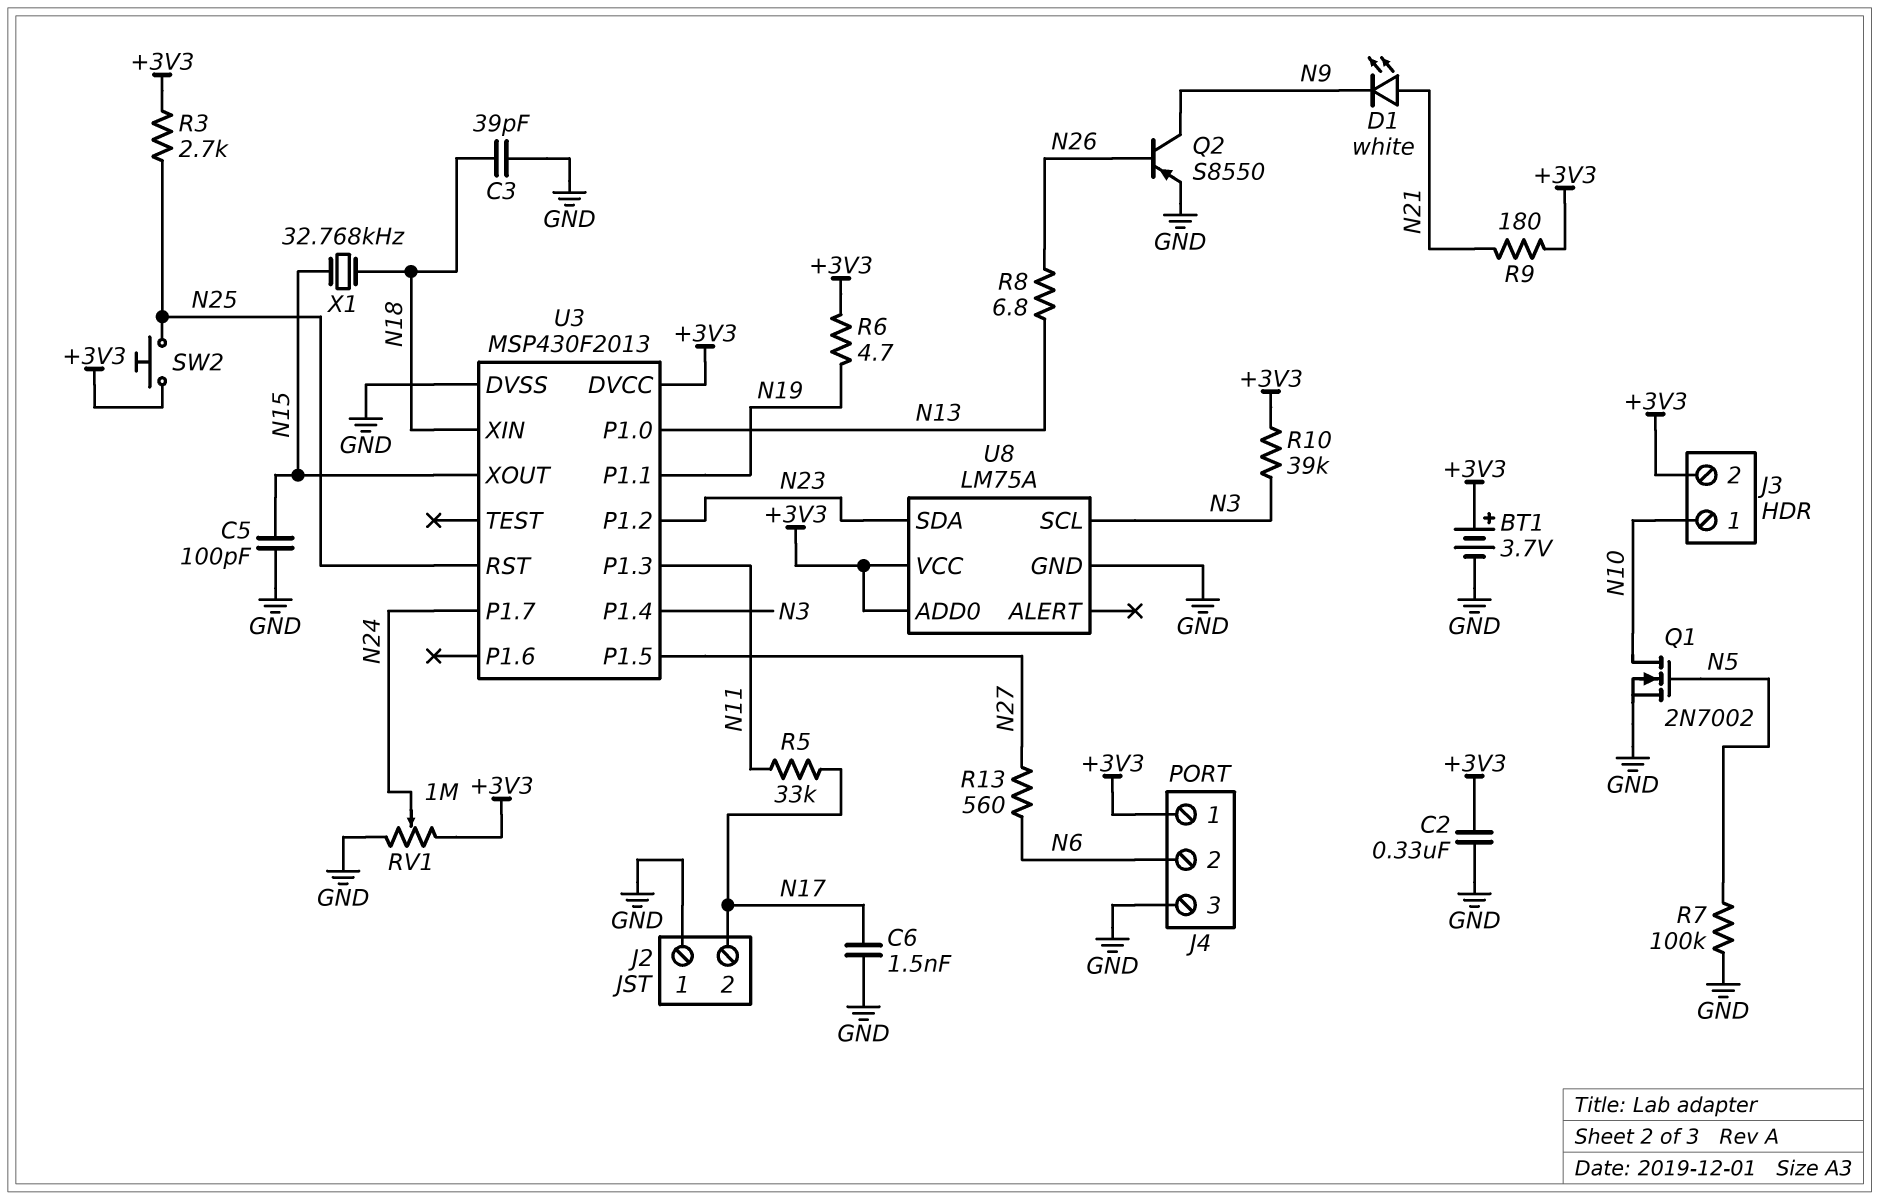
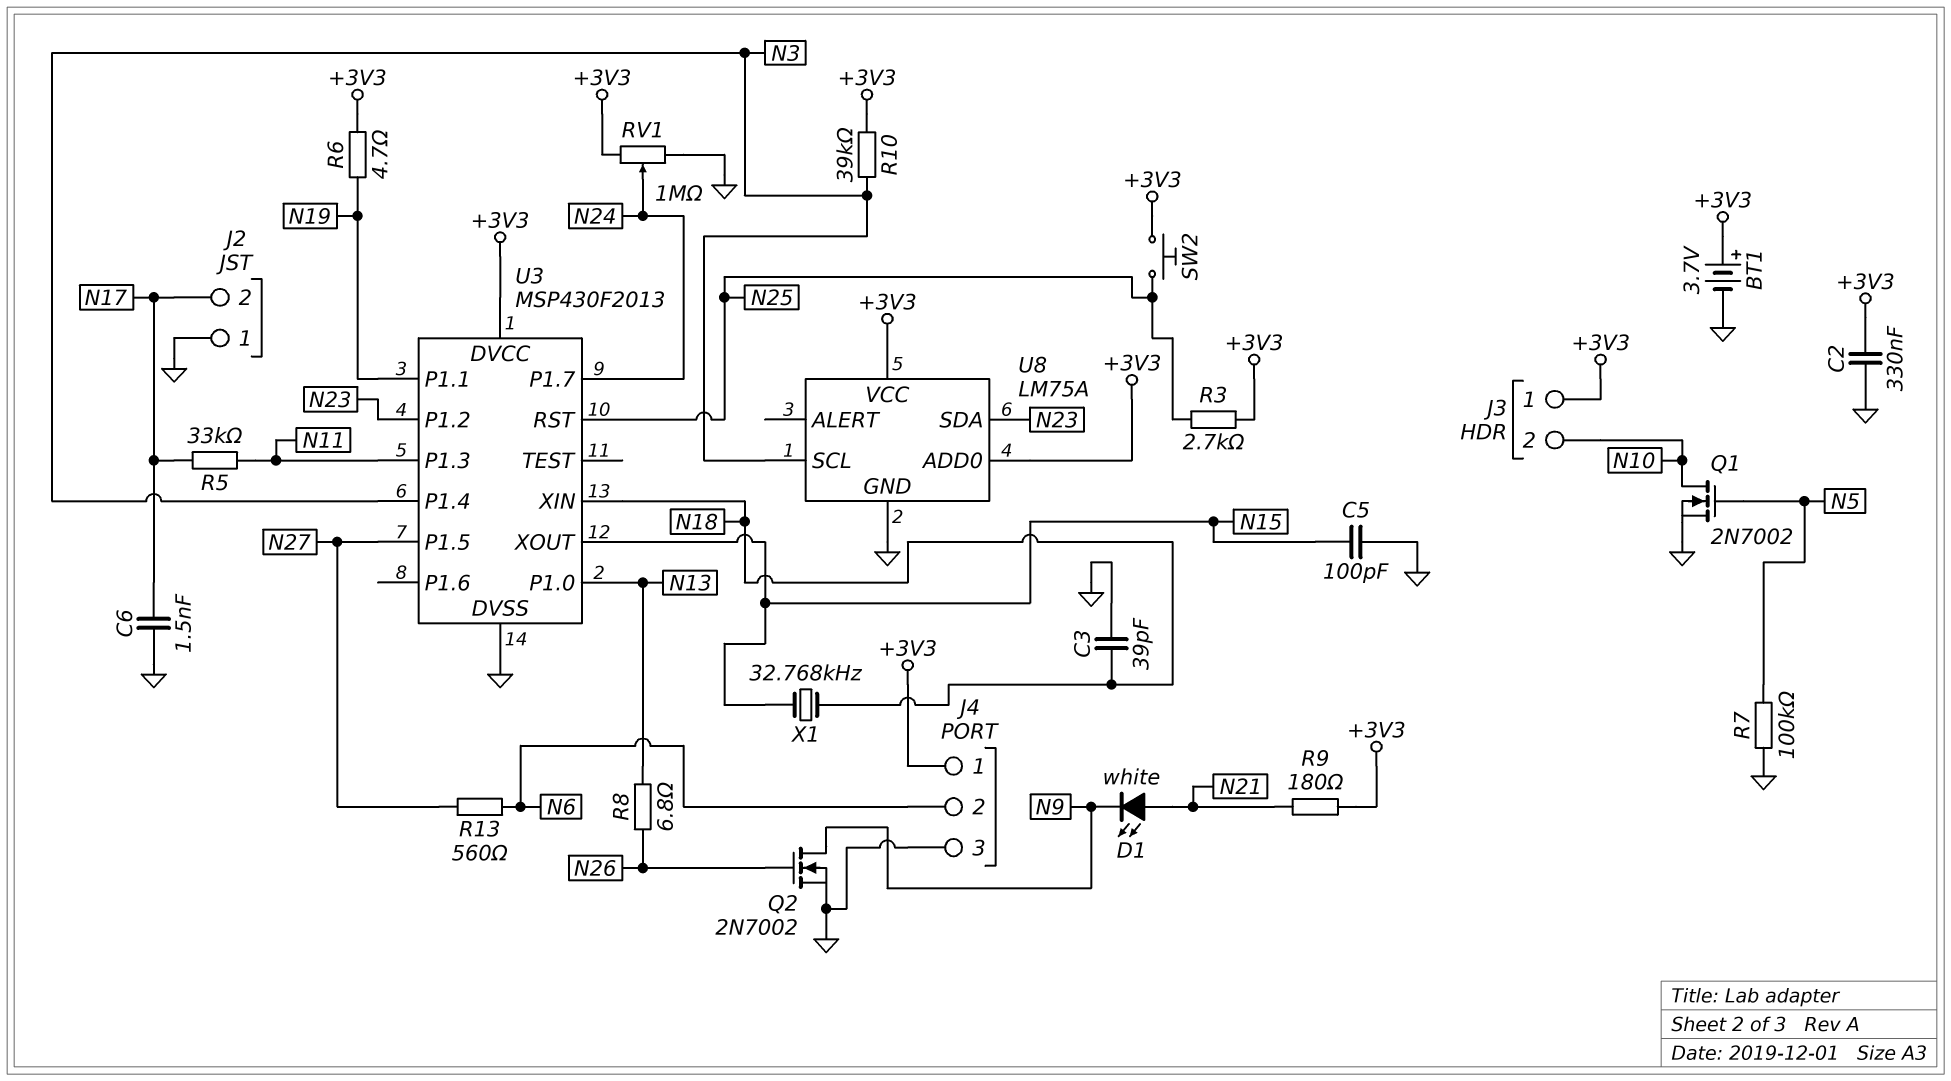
J3 pin 1: N10 -> +3V3
J3 pin 2: +3V3 -> N10
Q2: PNP S8550 (B N26, C N9, E GND) -> NMOS 2N7002 (G N26, D N9, S GND)

